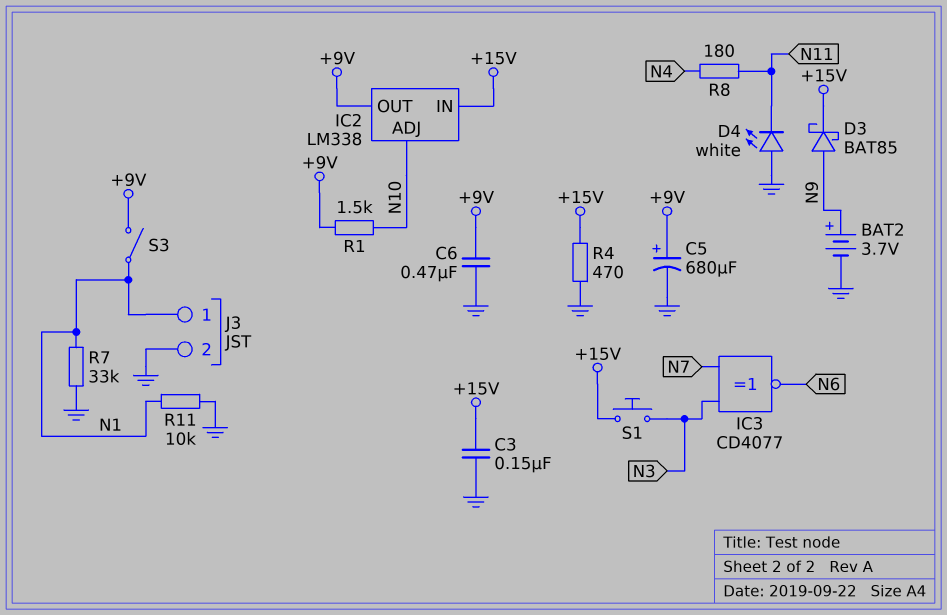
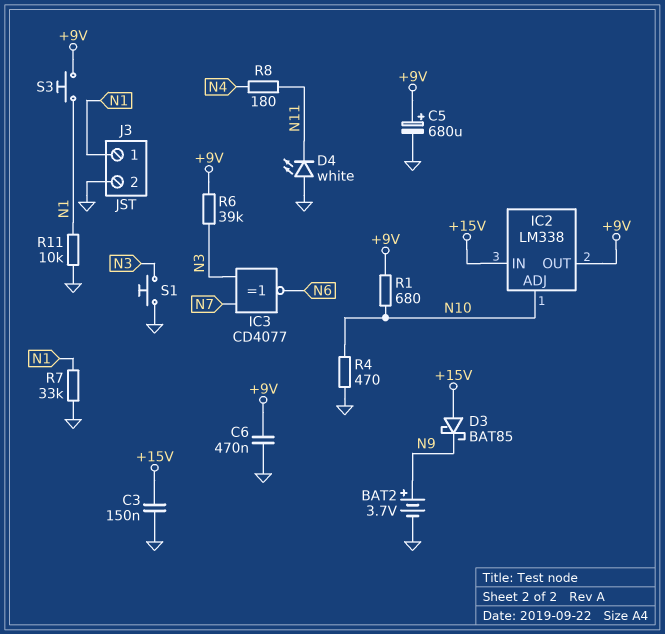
D3: schottky BAT85 (A N9, K +15V) -> schottky BAT85 (A +15V, K N9)
R1: 1.5k (+9V, N10) -> 680 (+9V, N10)
R4: 470 (+15V, GND) -> 470 (GND, N10)
R6: none -> 39k (+9V, N3)
S1: button (+15V, N3) -> button (GND, N3)
S3: switch (+9V, N1) -> button (+9V, N1)

